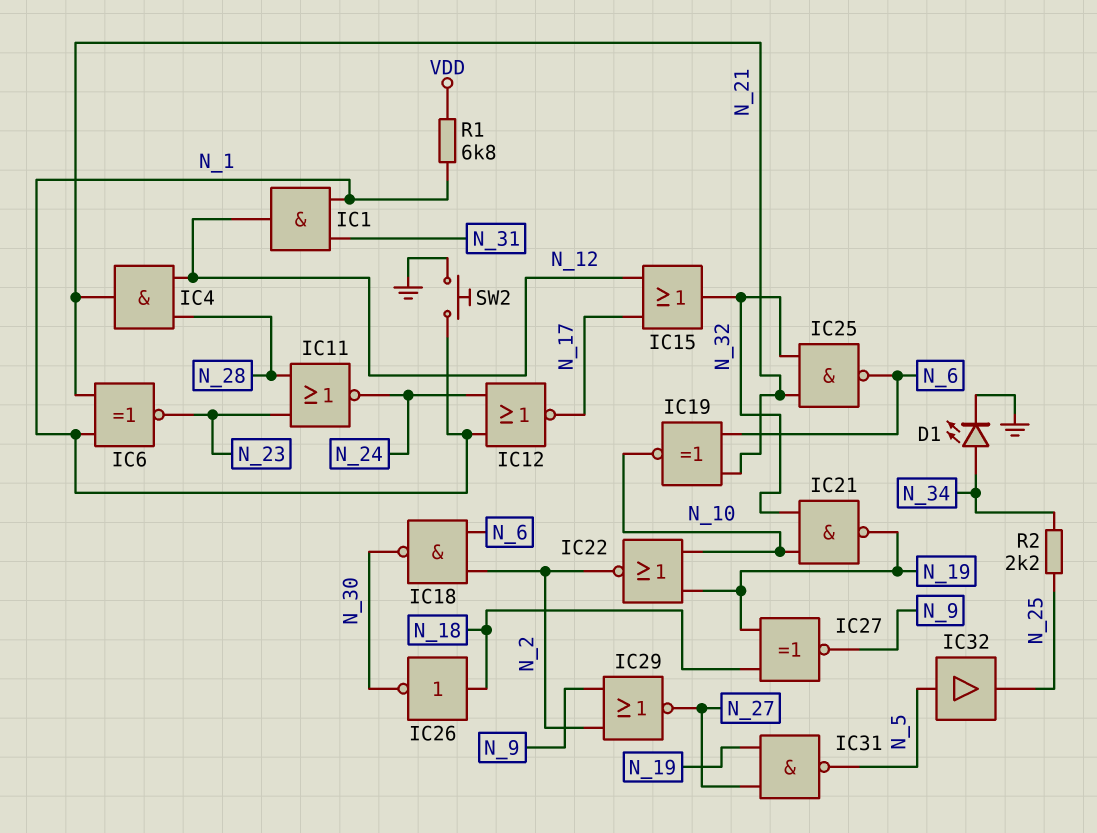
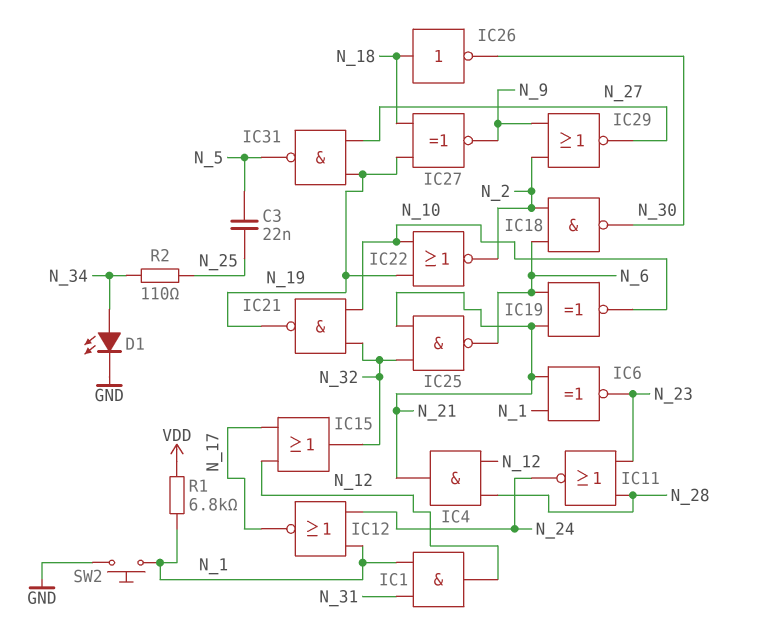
C3: none -> 22nF (N_5, N_25)
IC32: buffer (in N_5, out N_25) -> none
R2: 2.2k (N_25, N_34) -> 110 (N_25, N_34)

